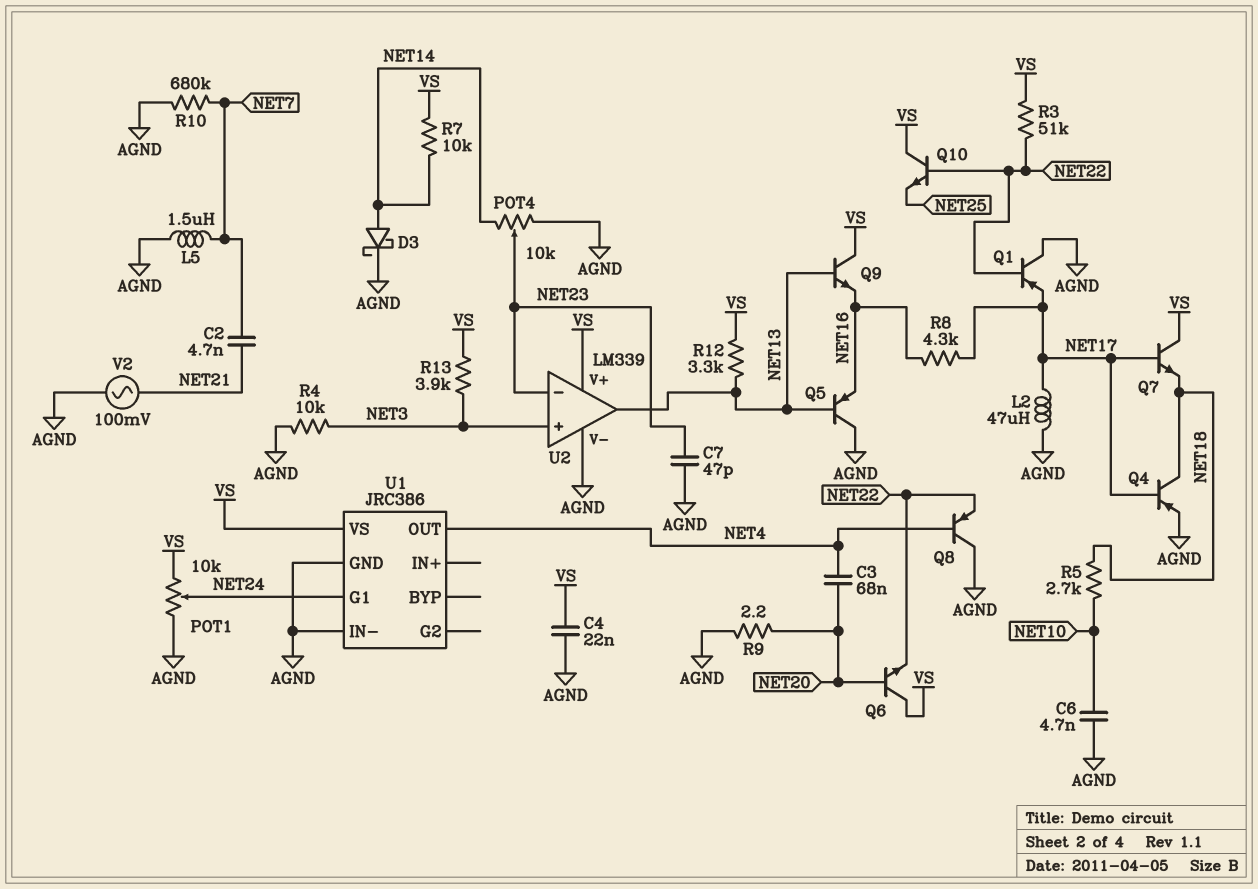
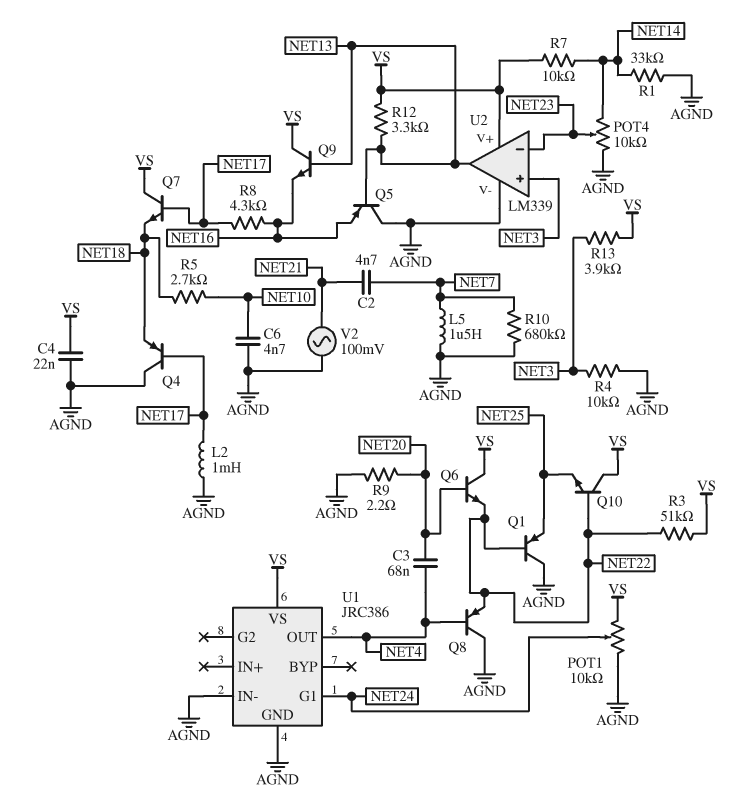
C7: 47pF (AGND, NET23) -> none
D3: schottky (A NET14, K AGND) -> none
L2: 47uH (AGND, NET17) -> 1mH (AGND, NET17)
Q1: PNP (B NET22, C AGND, E NET17) -> PNP (B NET22, C AGND, E NET25)
Q4: PNP (B NET17, C NET18, E AGND) -> PNP (B NET17, C AGND, E NET18)
R1: none -> 33k (AGND, NET14)

